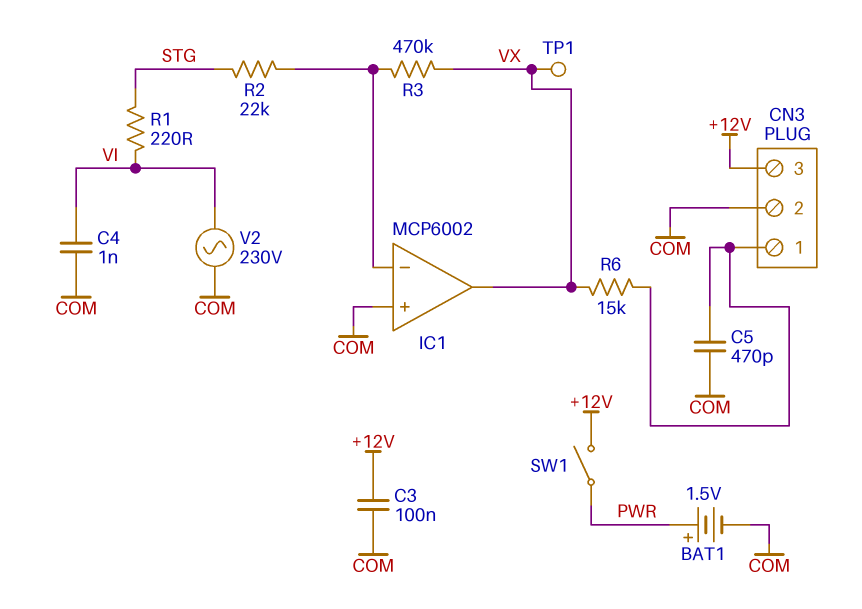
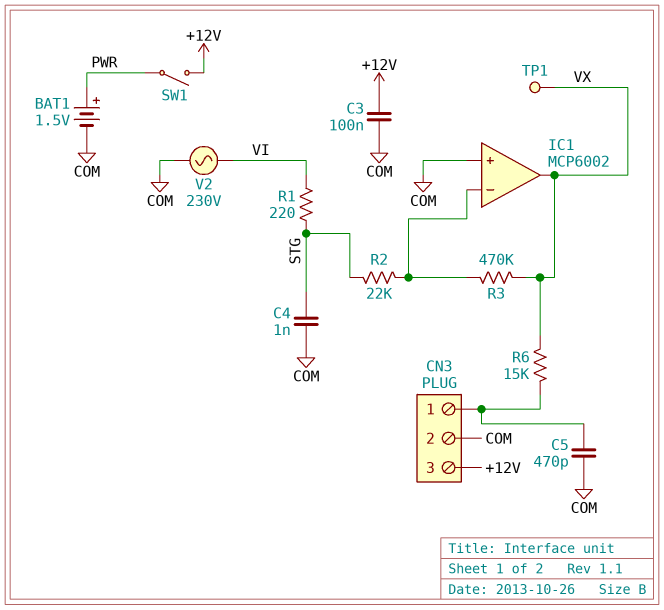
C4: 1nF (COM, VI) -> 1nF (COM, STG)

